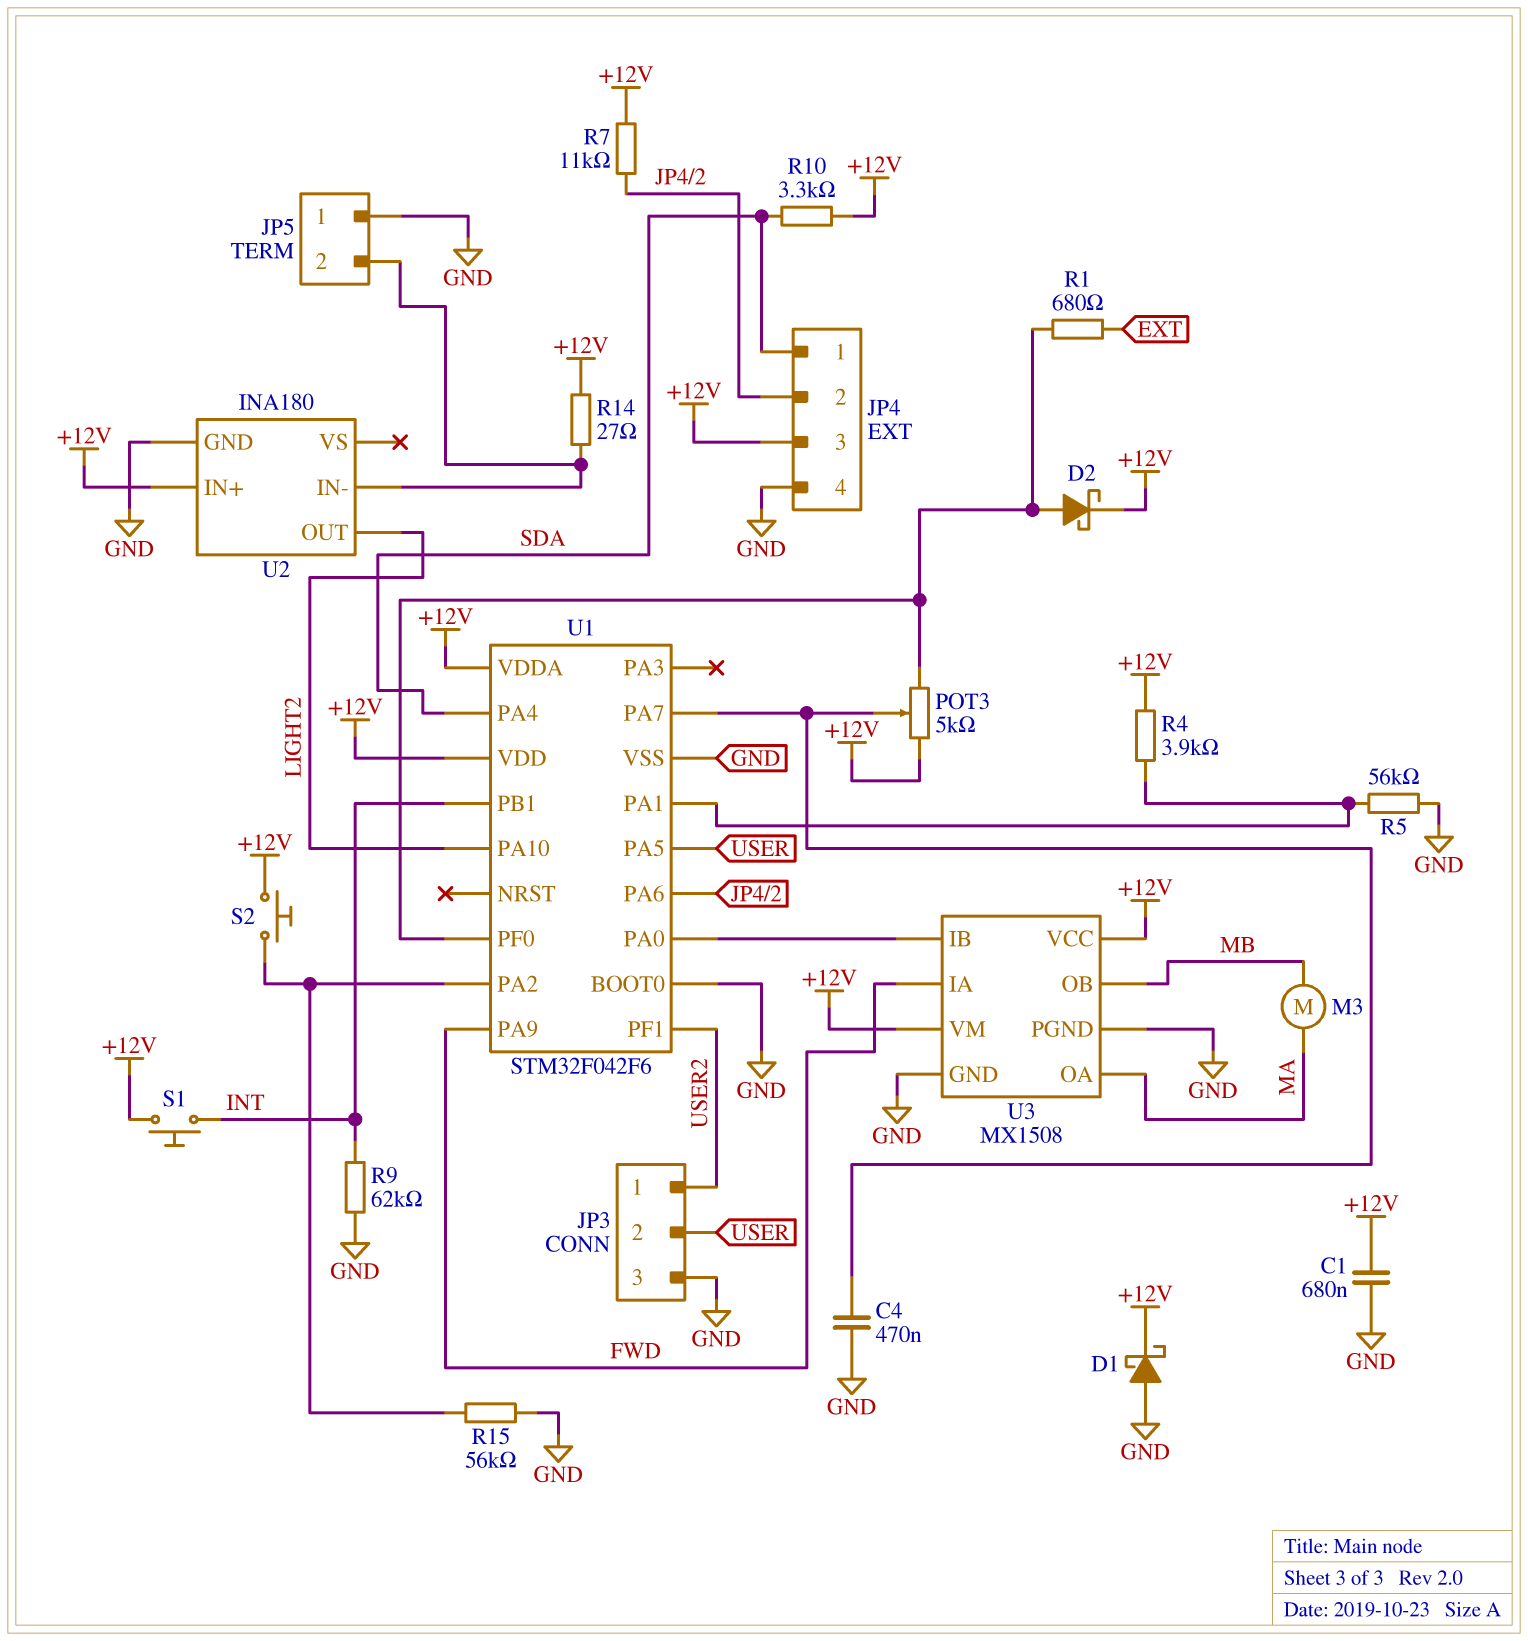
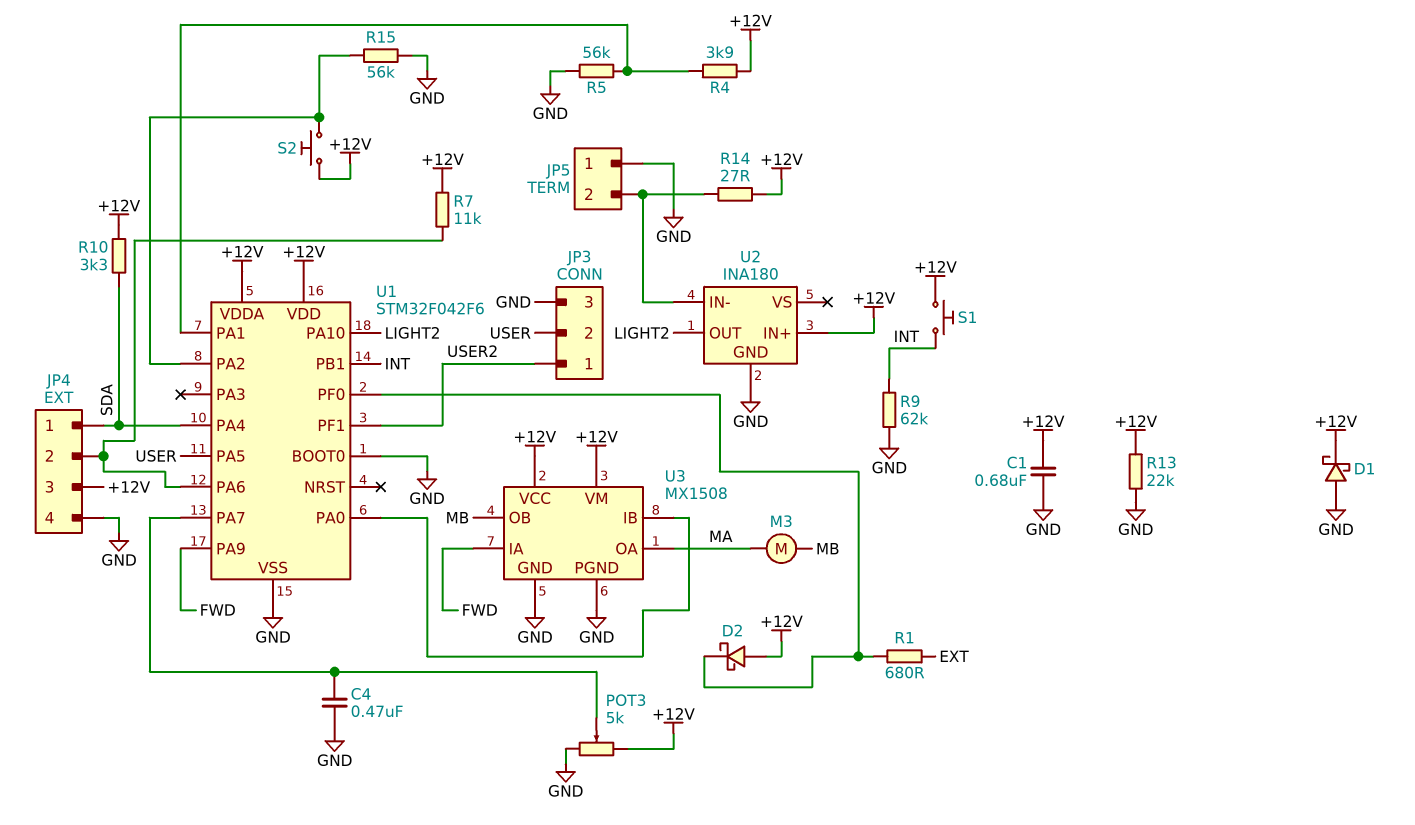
D2: schottky (A U1/PF0, K +12V) -> schottky (A +12V, K U1/PF0)
POT3: 5k (+12V, U1/PF0, wiper U1/PA7) -> 5k (+12V, GND, wiper U1/PA7)
R13: none -> 22k (+12V, GND)

